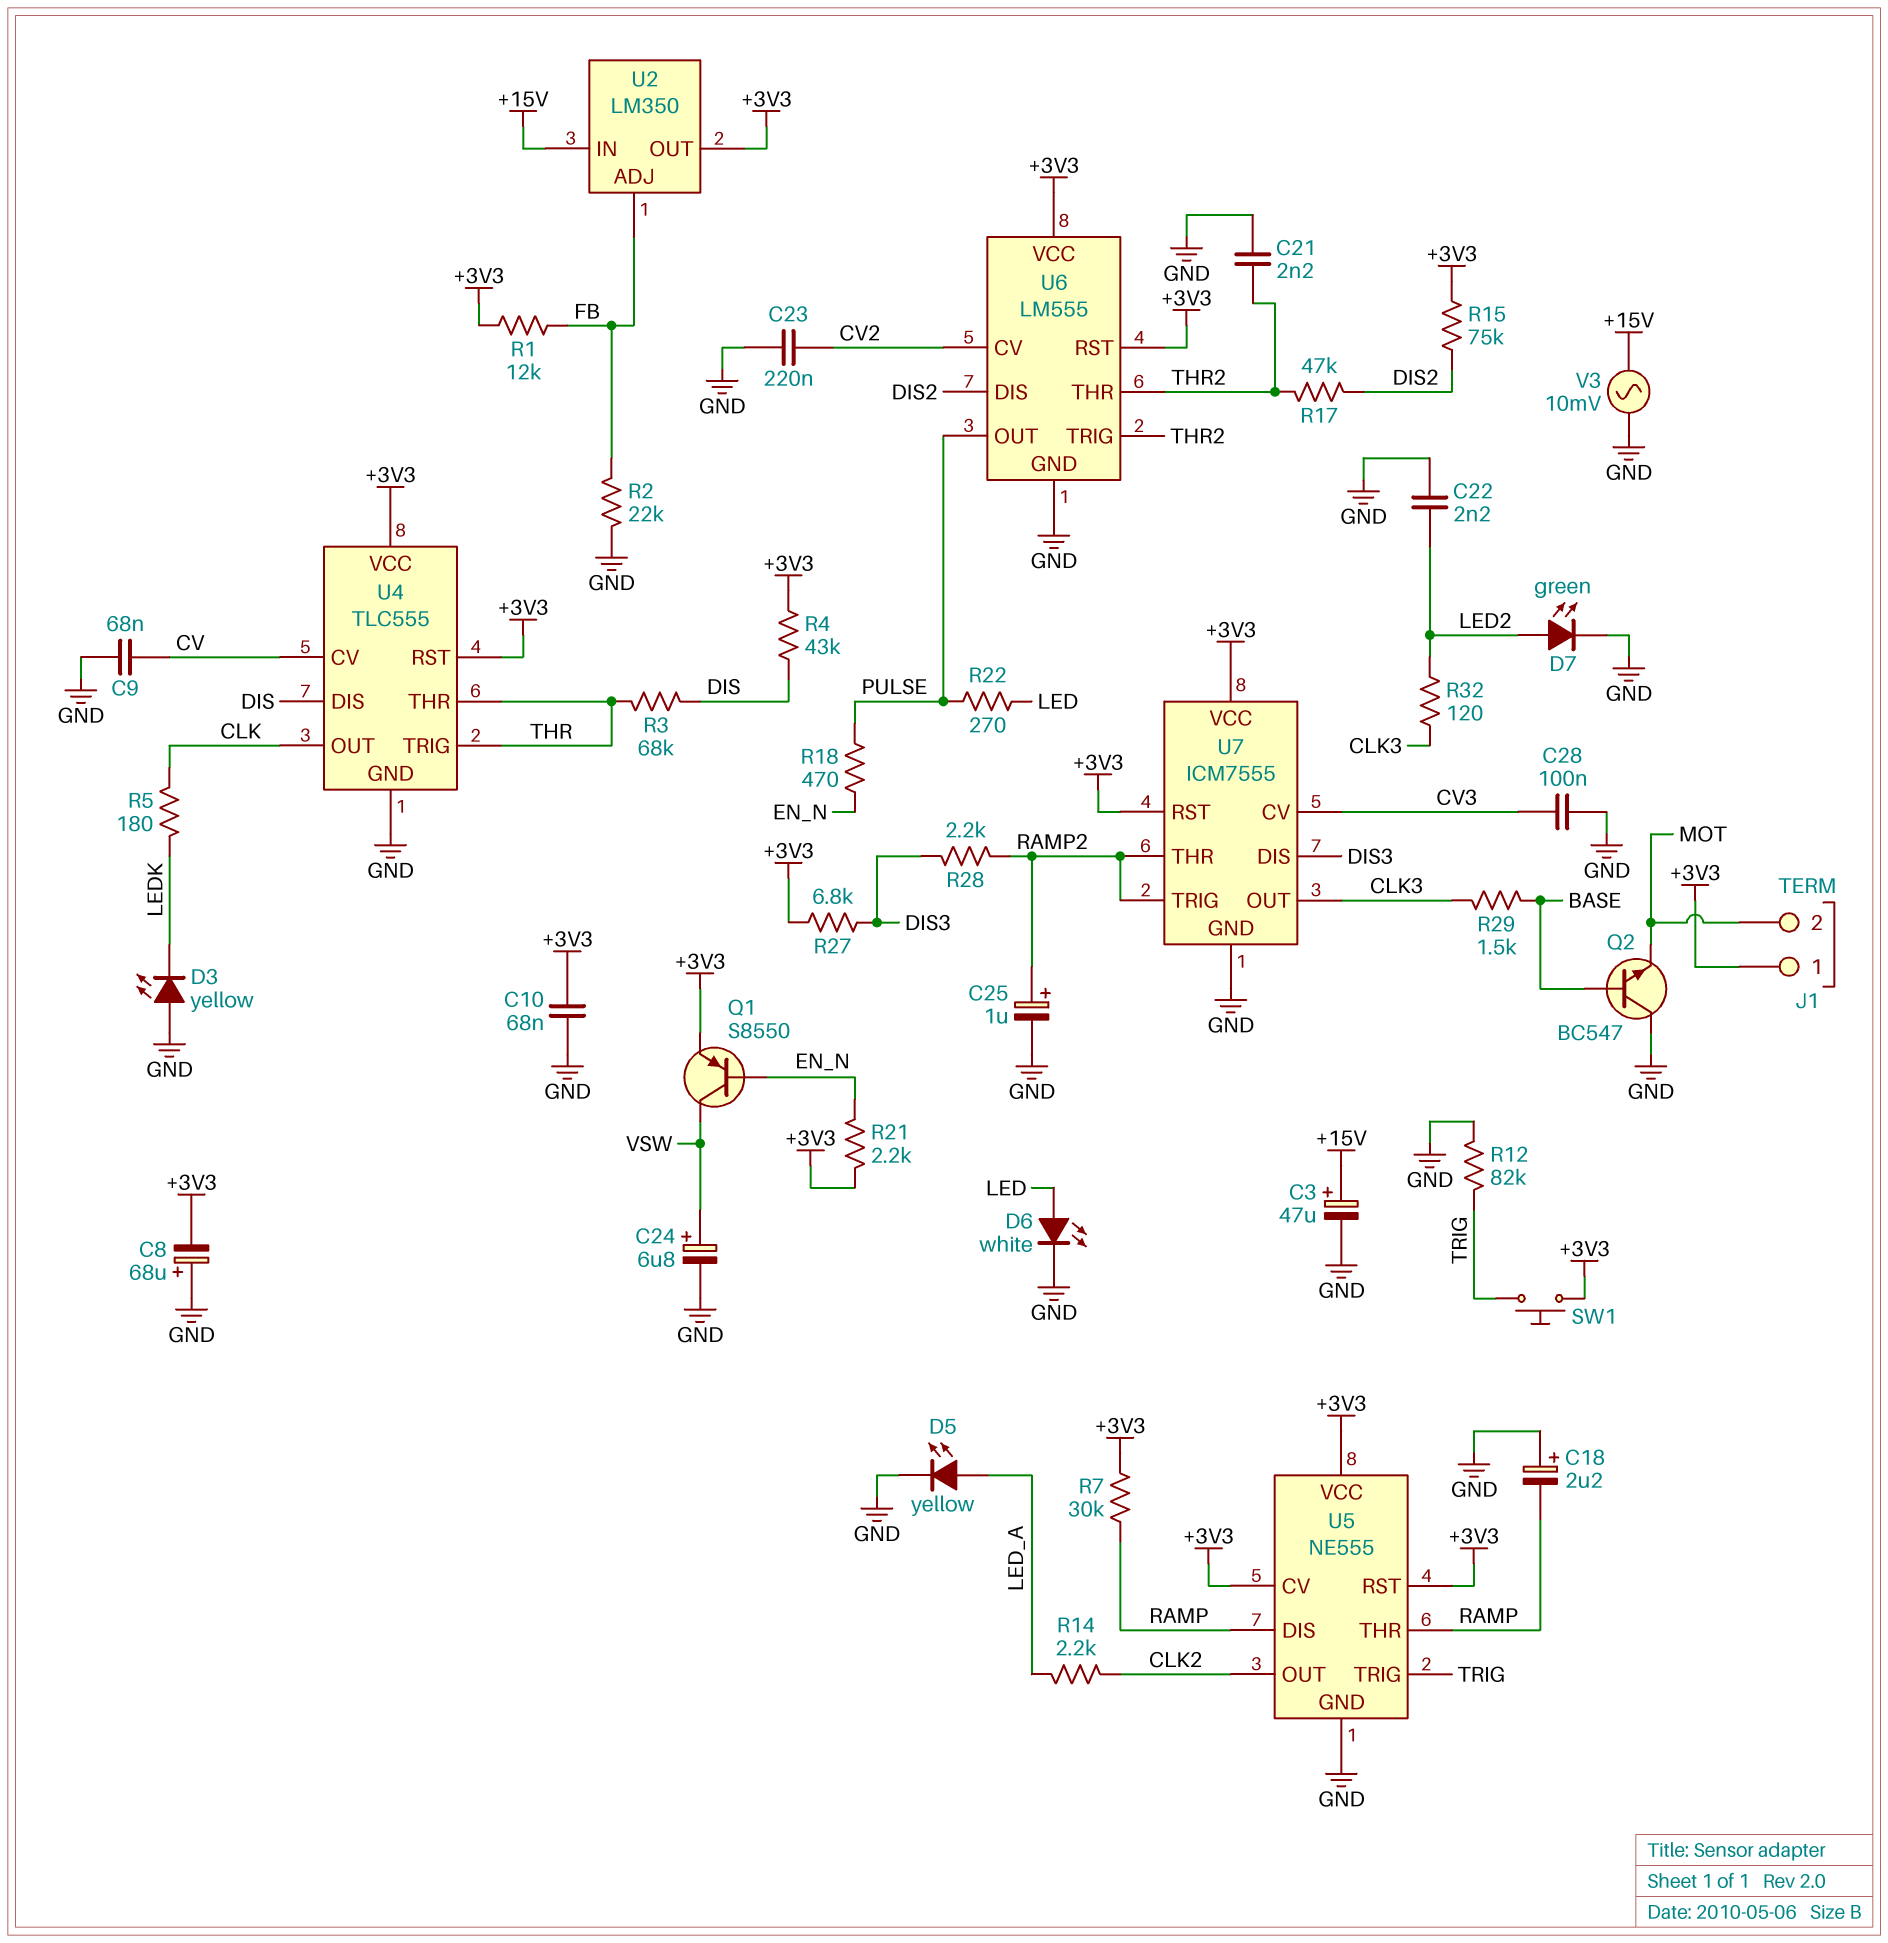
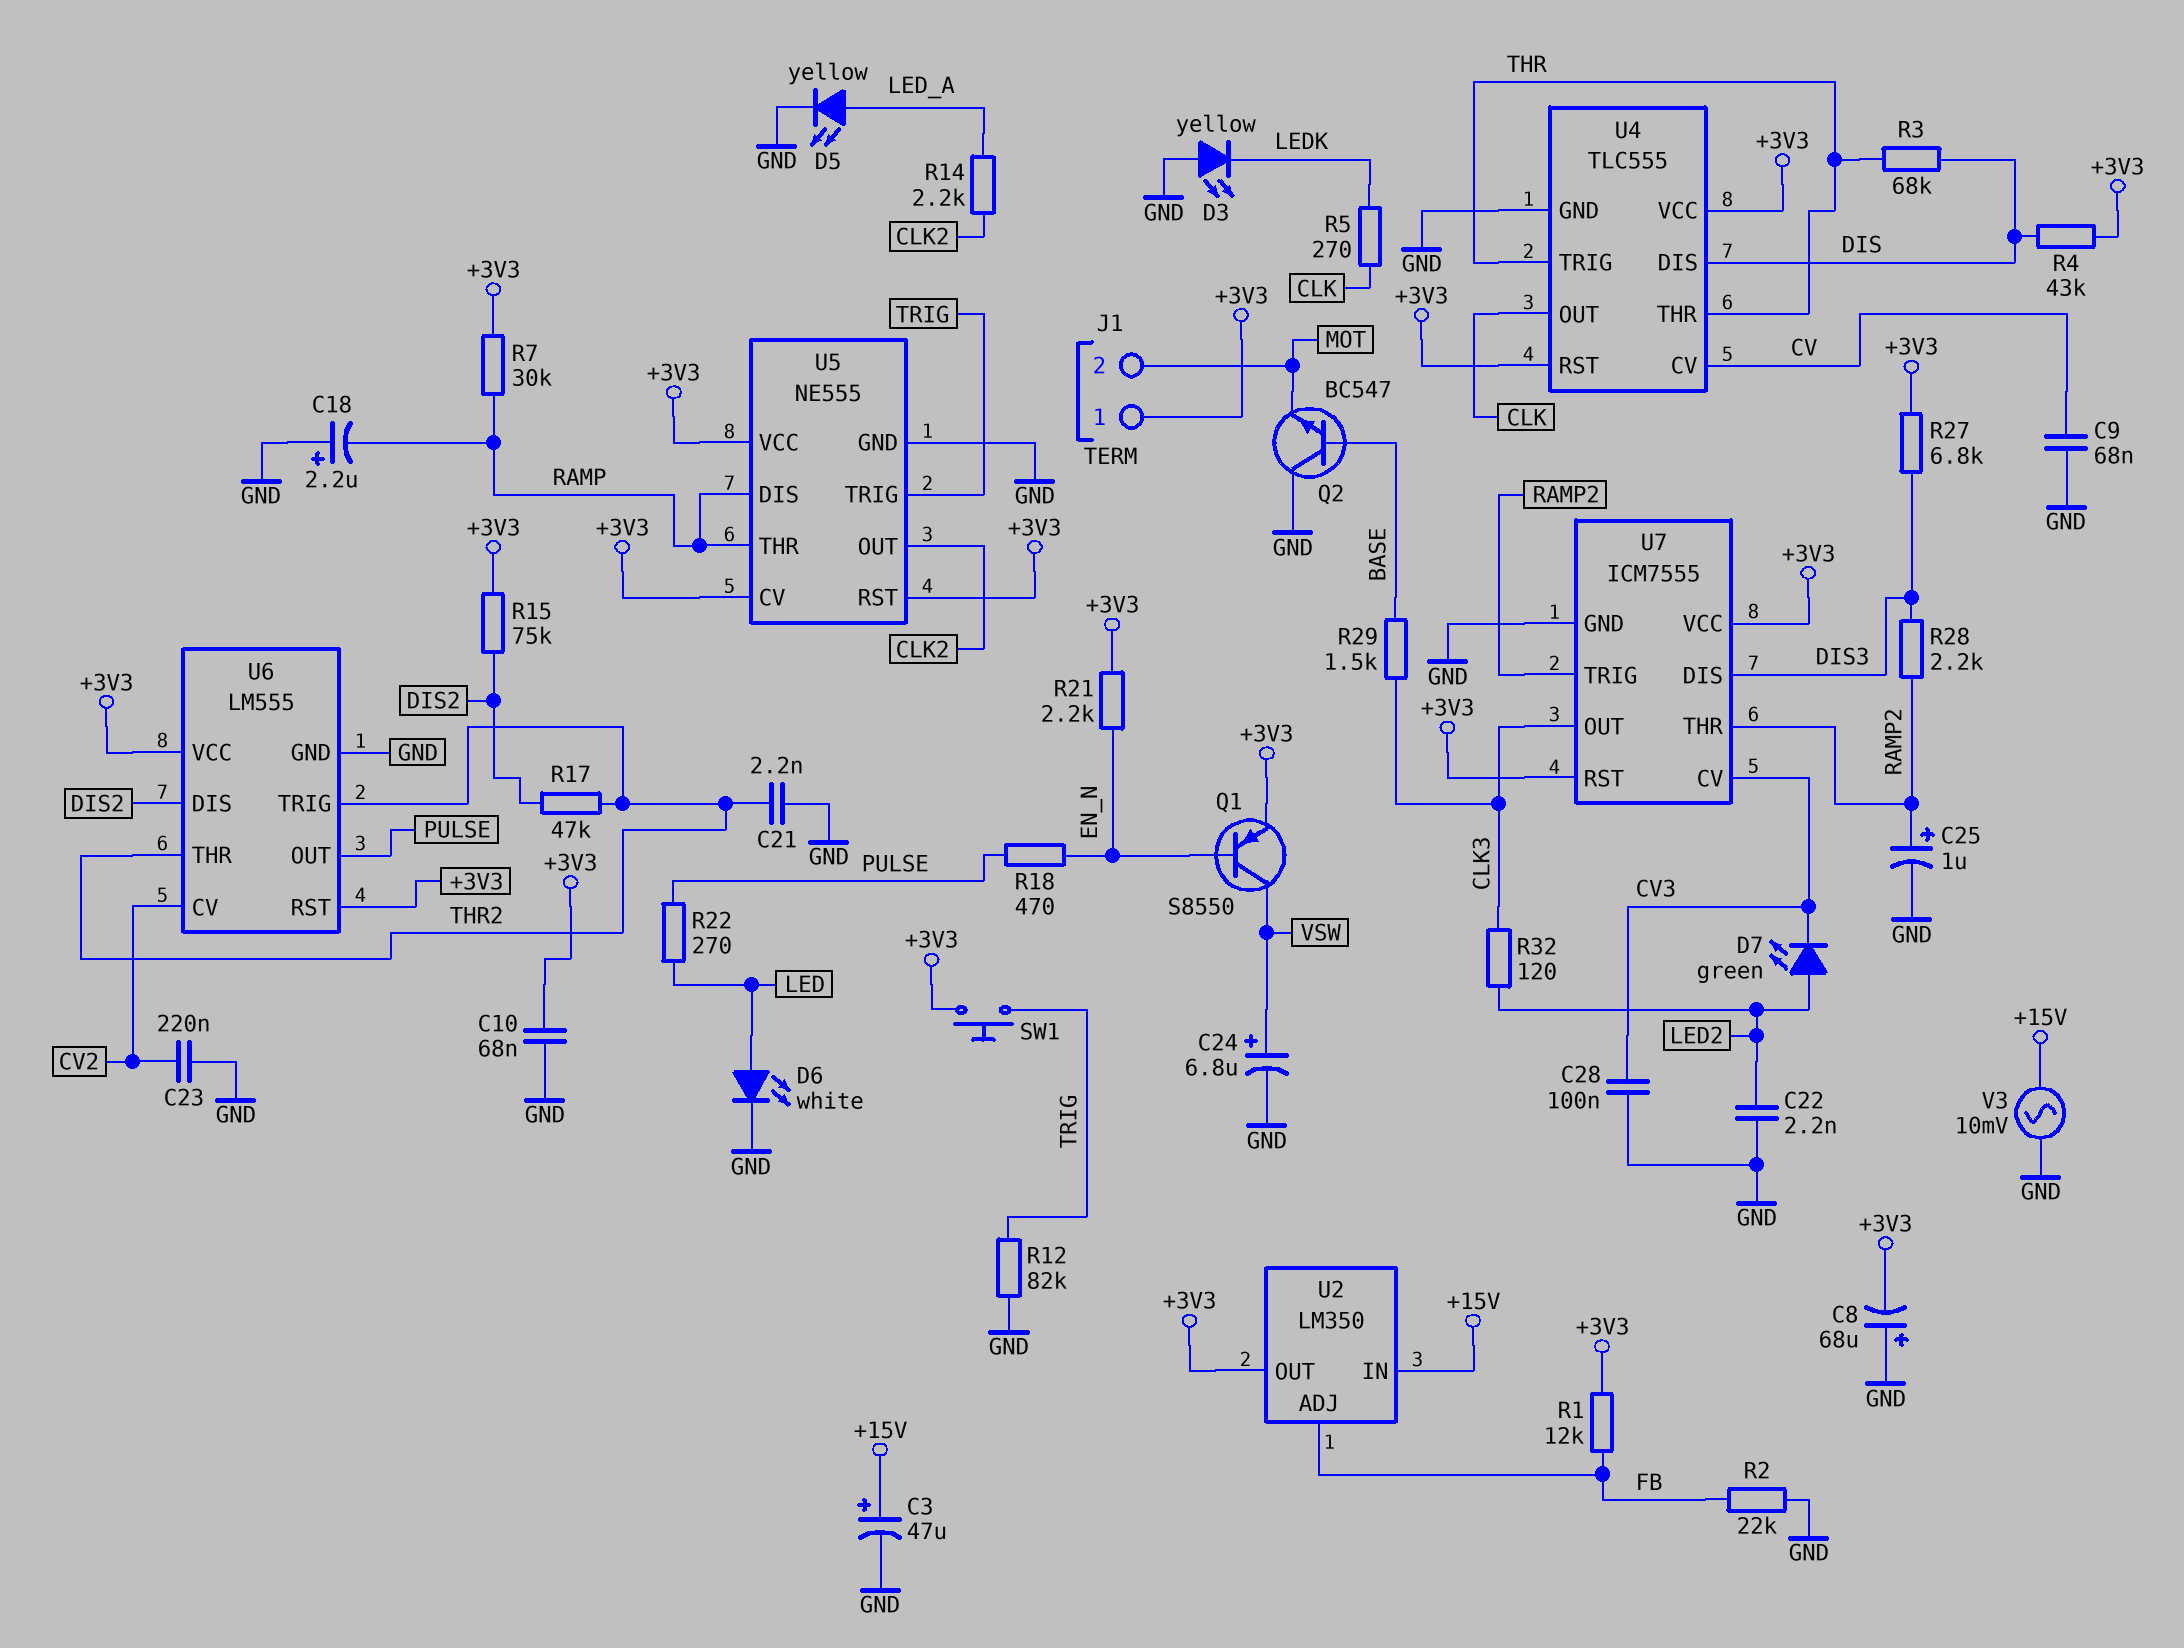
D7: LED green (A LED2, K GND) -> LED green (A LED2, K CV3)
R5: 180 (CLK, LEDK) -> 270 (CLK, LEDK)

